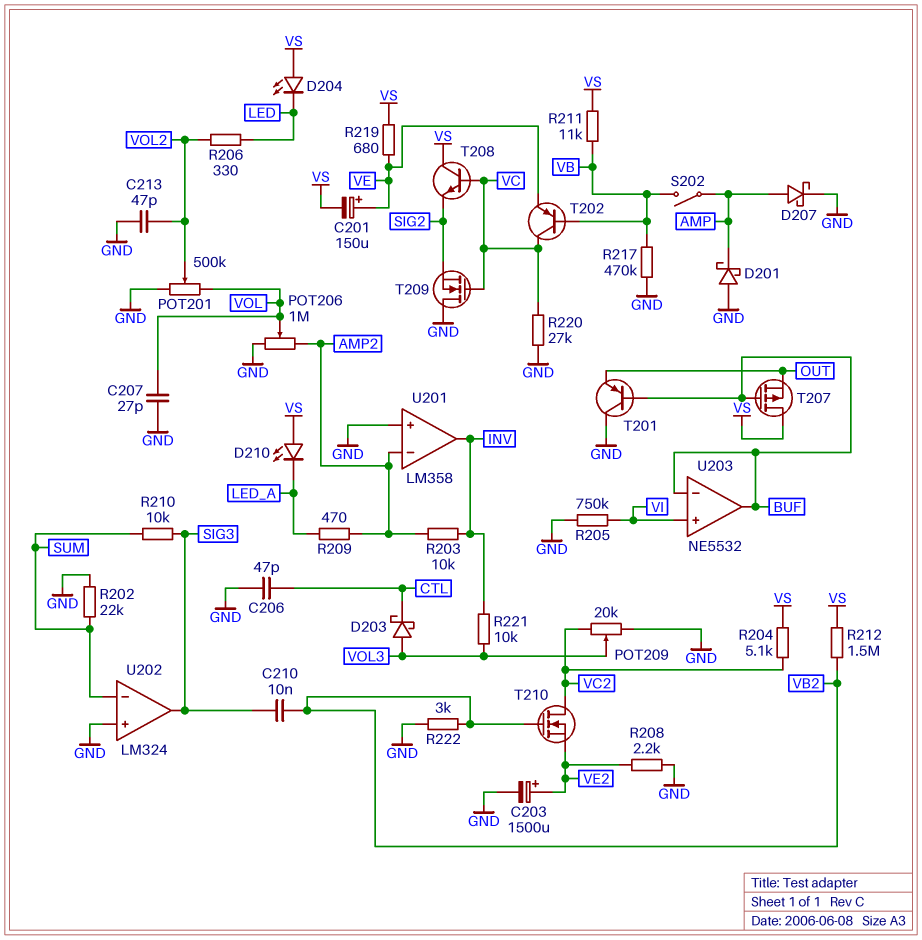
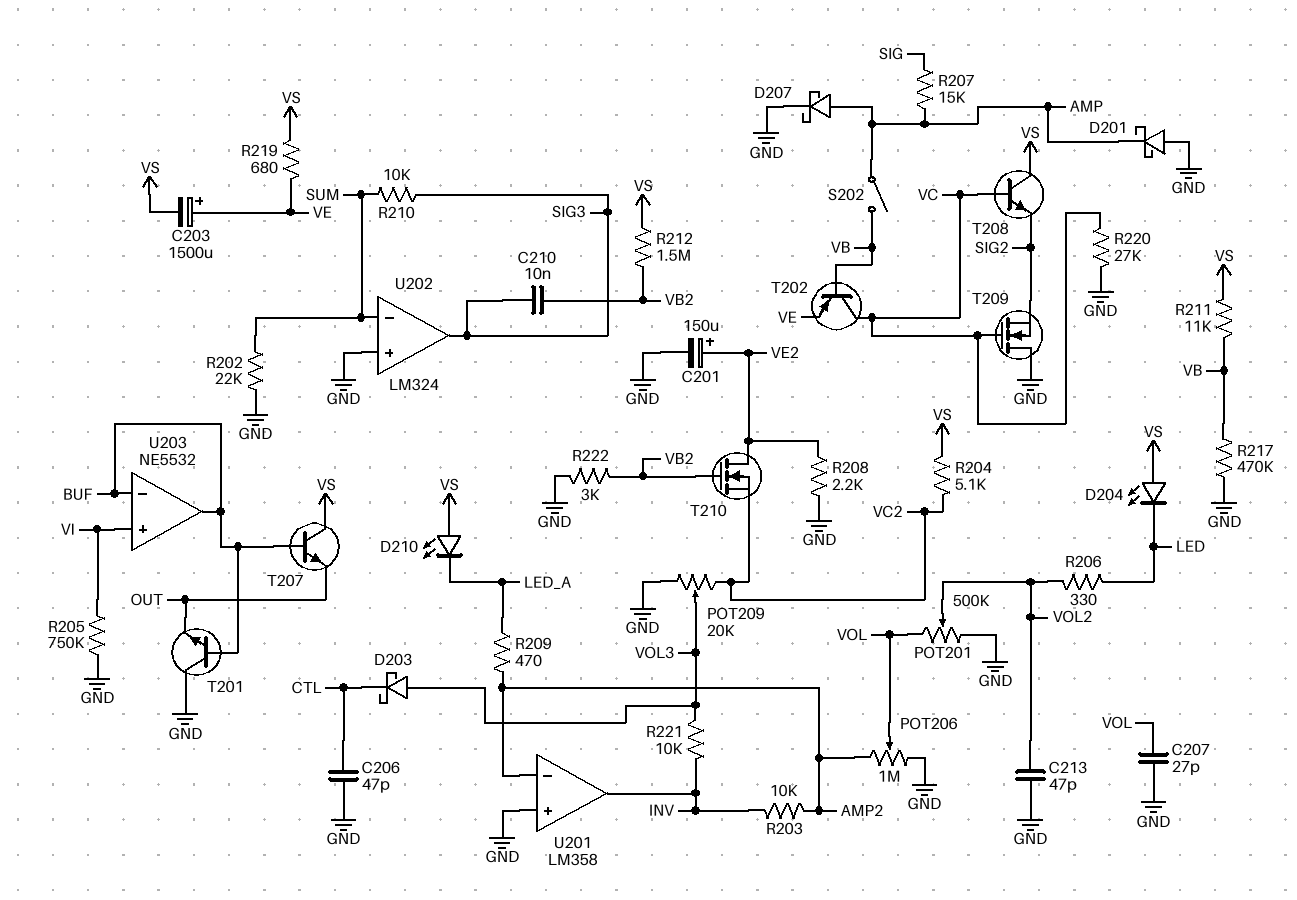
C201: 150uF (plus VE, minus VS) -> 150uF (plus VE2, minus GND)
C203: 1500uF (plus VE2, minus GND) -> 1500uF (plus VE, minus VS)
R207: none -> 15k (AMP, SIG)
T201: PNP (B BUF, C GND, E OUT) -> NPN (B BUF, C GND, E OUT)
T207: PMOS (G BUF, D VS, S OUT) -> NPN (B BUF, C VS, E OUT)
T210: NMOS (G VB2, D VC2, S VE2) -> NMOS (G VB2, D VE2, S VC2)

